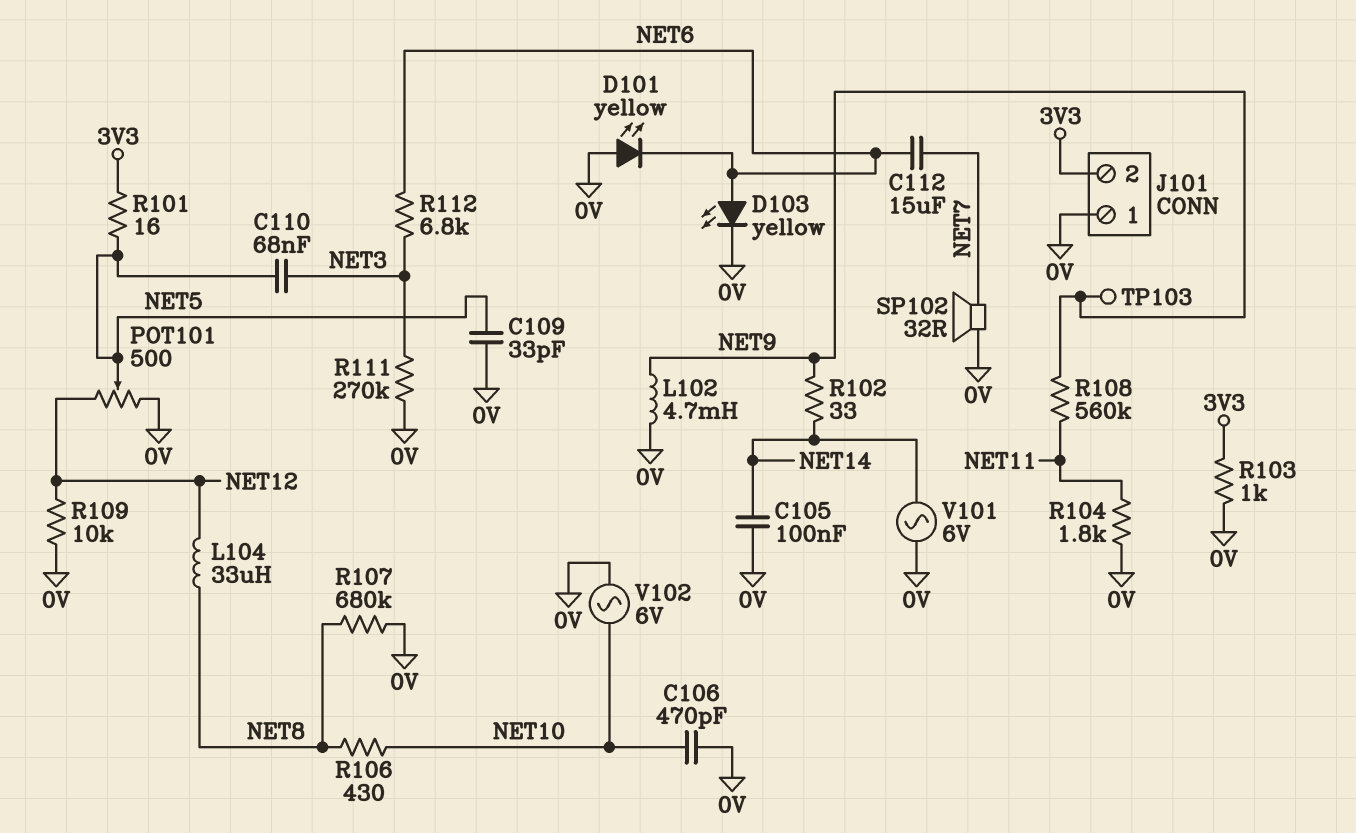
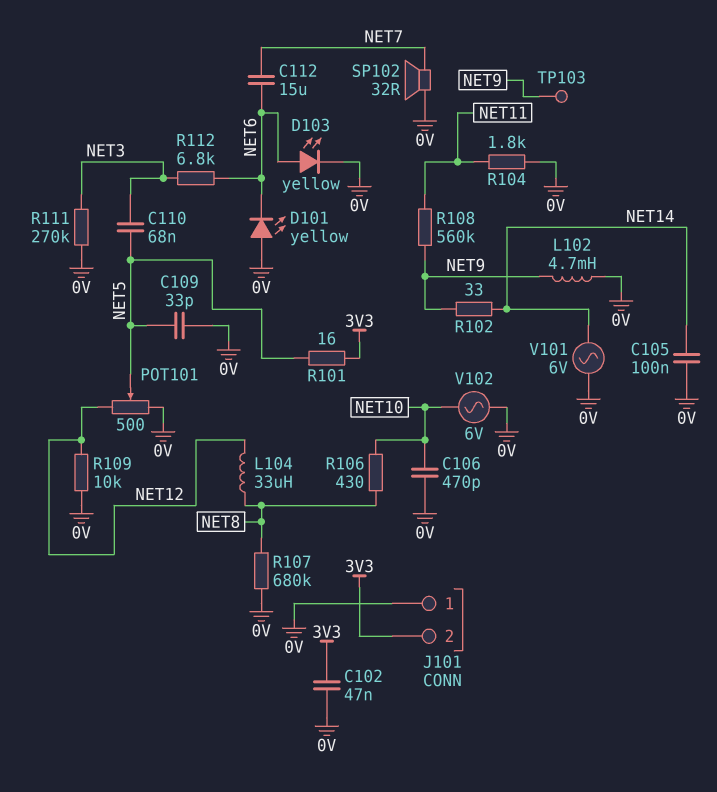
C102: none -> 47nF (0V, 3V3)
R103: 1k (0V, 3V3) -> none

